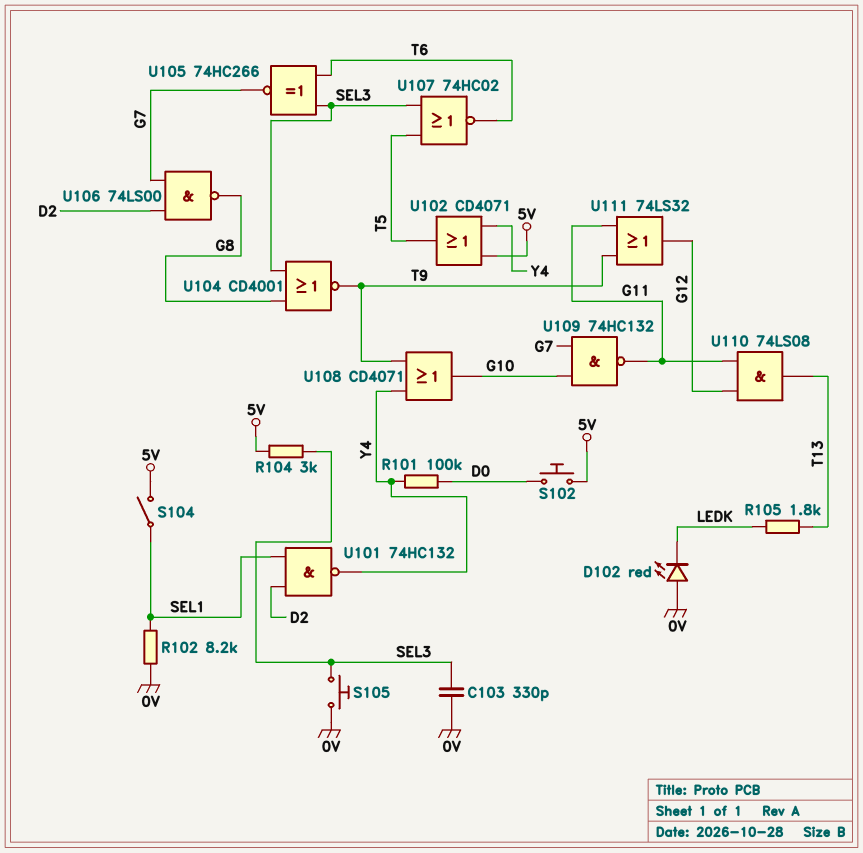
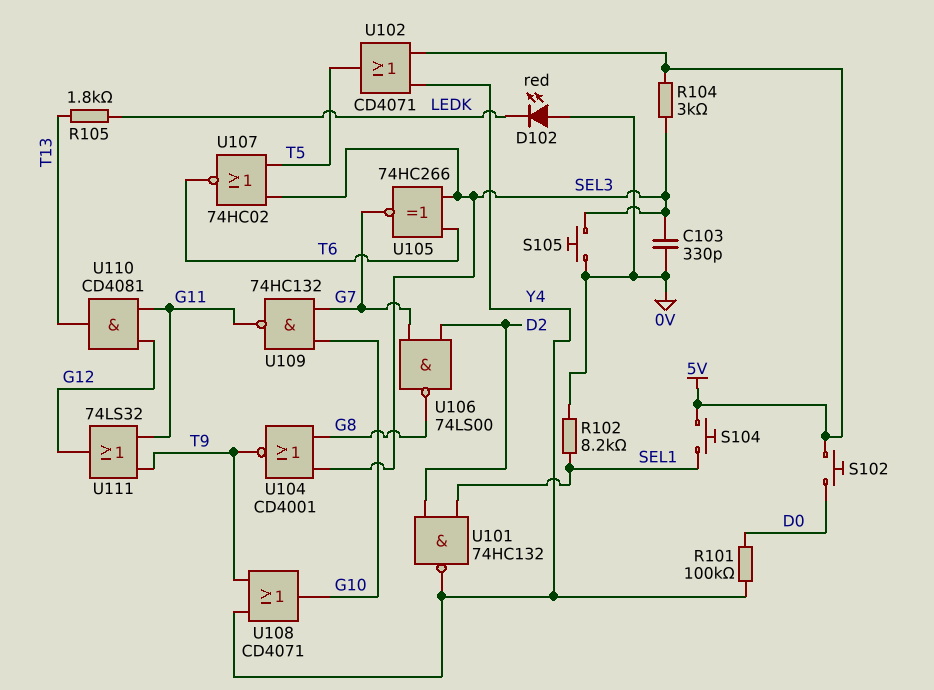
S104: switch (5V, SEL1) -> button (5V, SEL1)
U110: AND 74LS08 (in G11, in G12, out T13) -> AND CD4081 (in G11, in G12, out T13)

